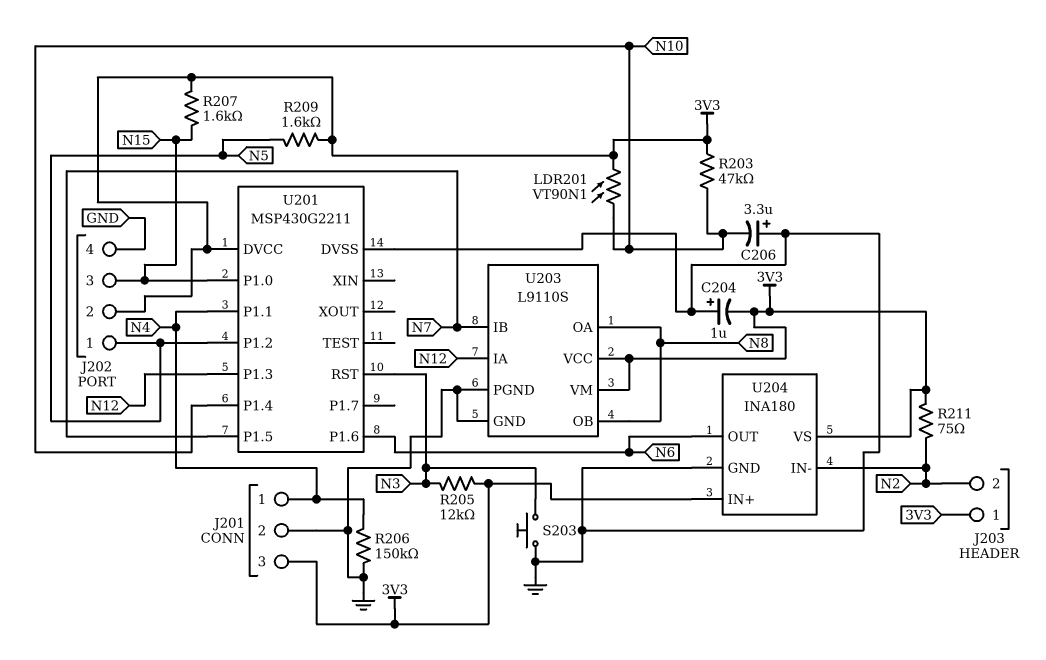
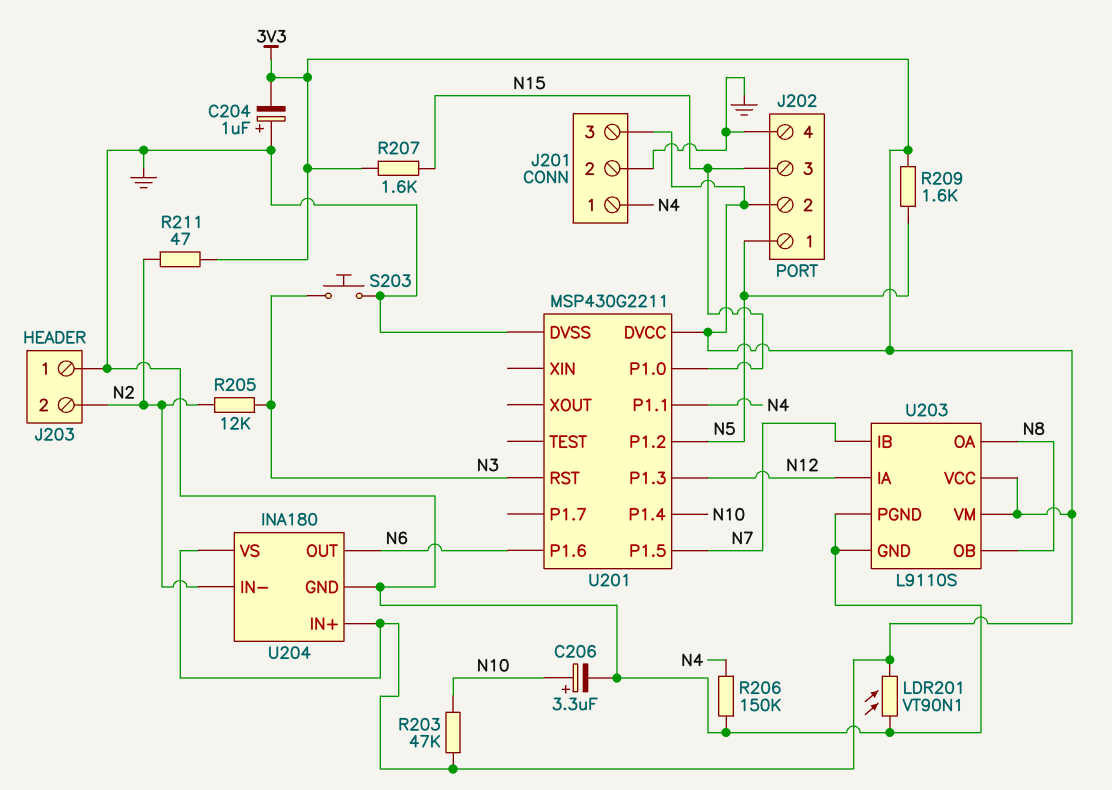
C206: 3.3uF (plus GND, minus N10) -> 3.3uF (plus N10, minus GND)
J203 pin 1: 3V3 -> GND
LDR201: VT90N1 (3V3, N10) -> VT90N1 (3V3, GND)
R205: 12k (3V3, N3) -> 12k (N2, N3)
R211: 75 (3V3, N2) -> 47 (3V3, N2)

